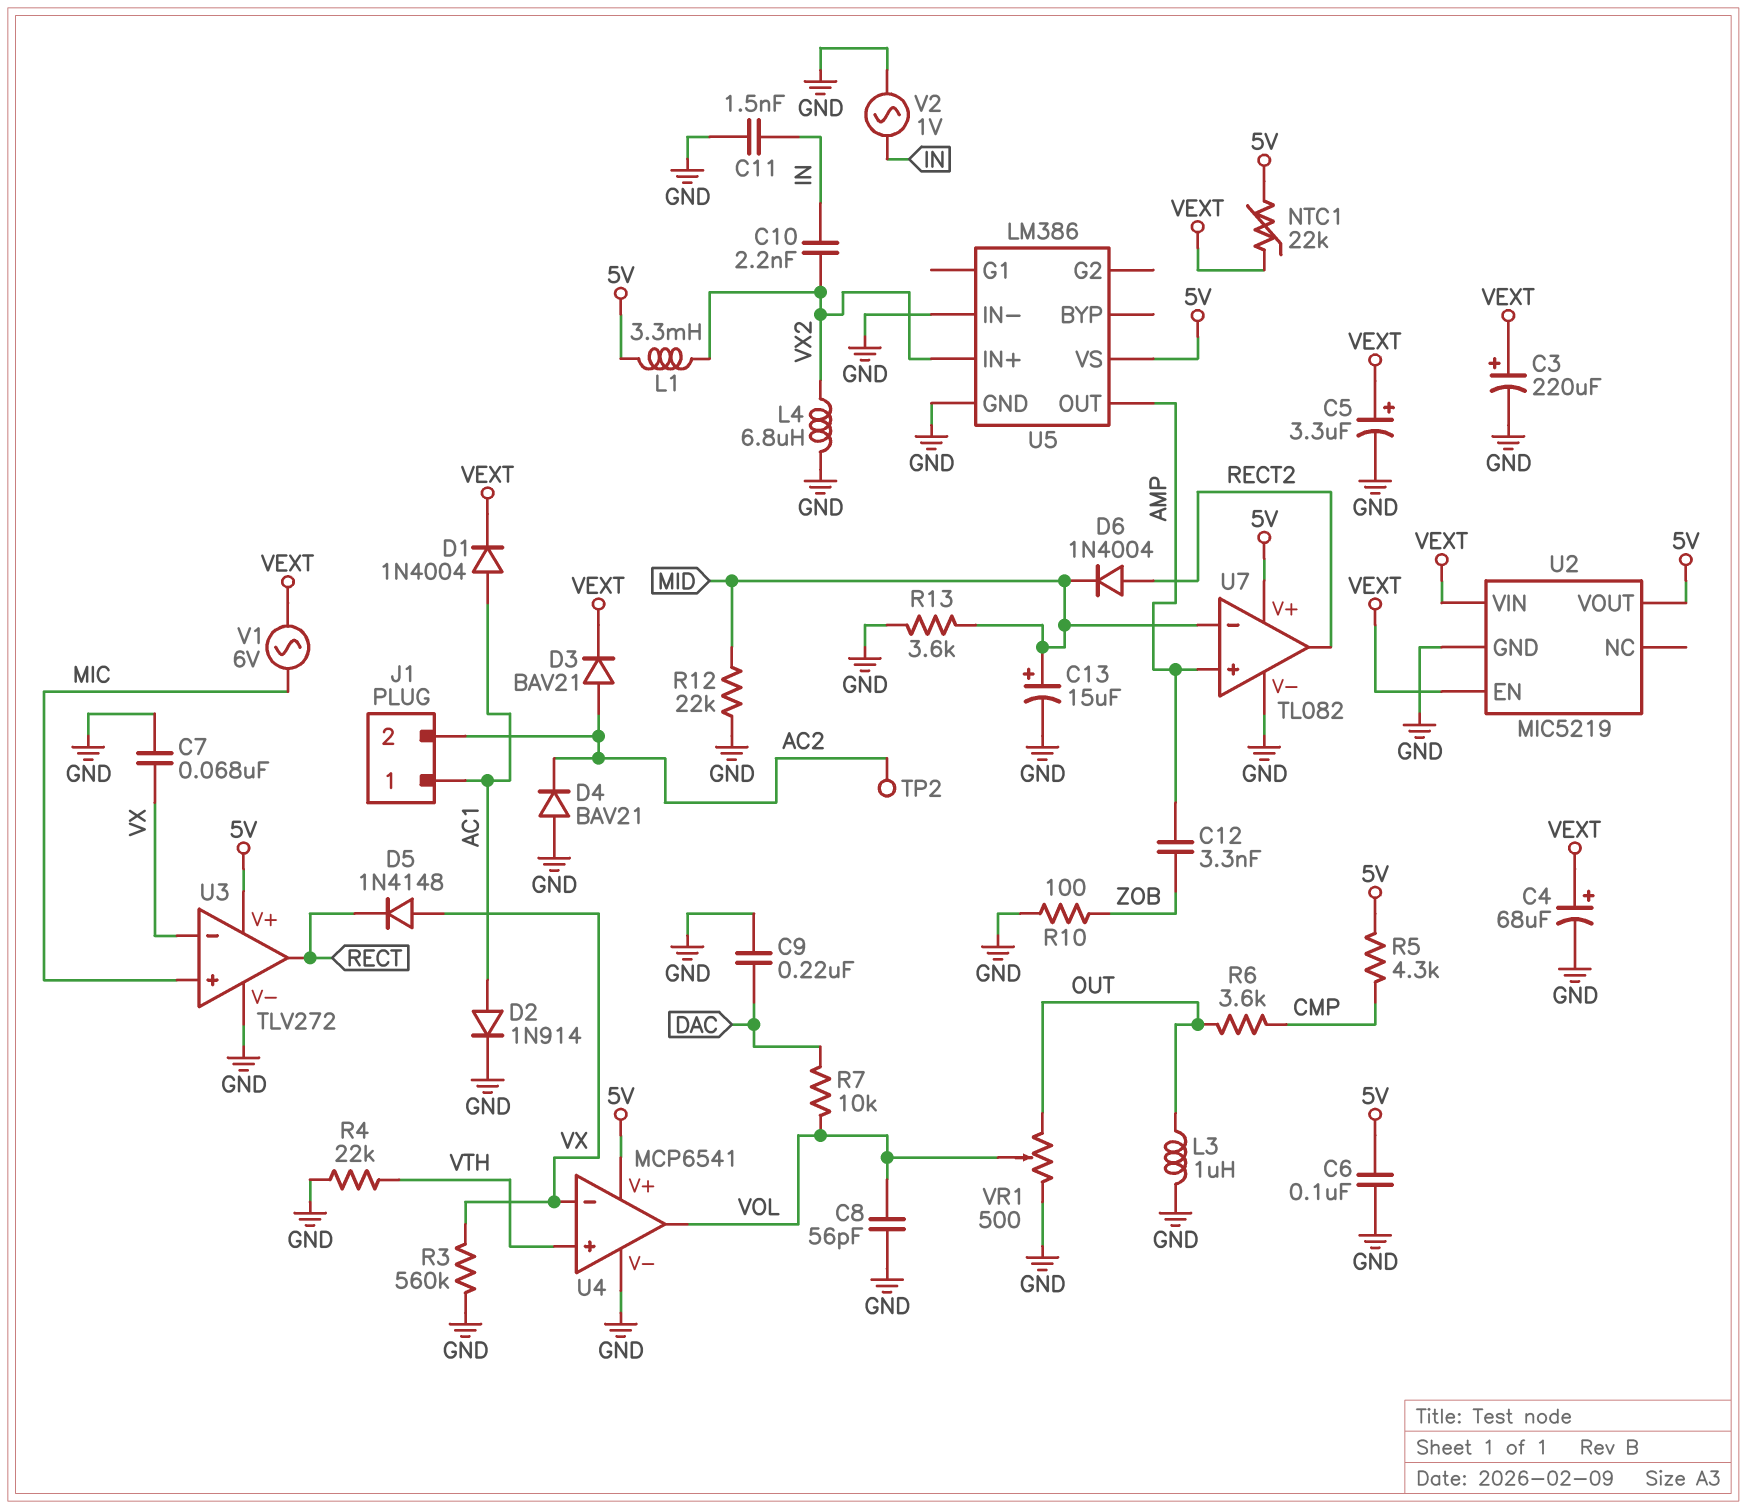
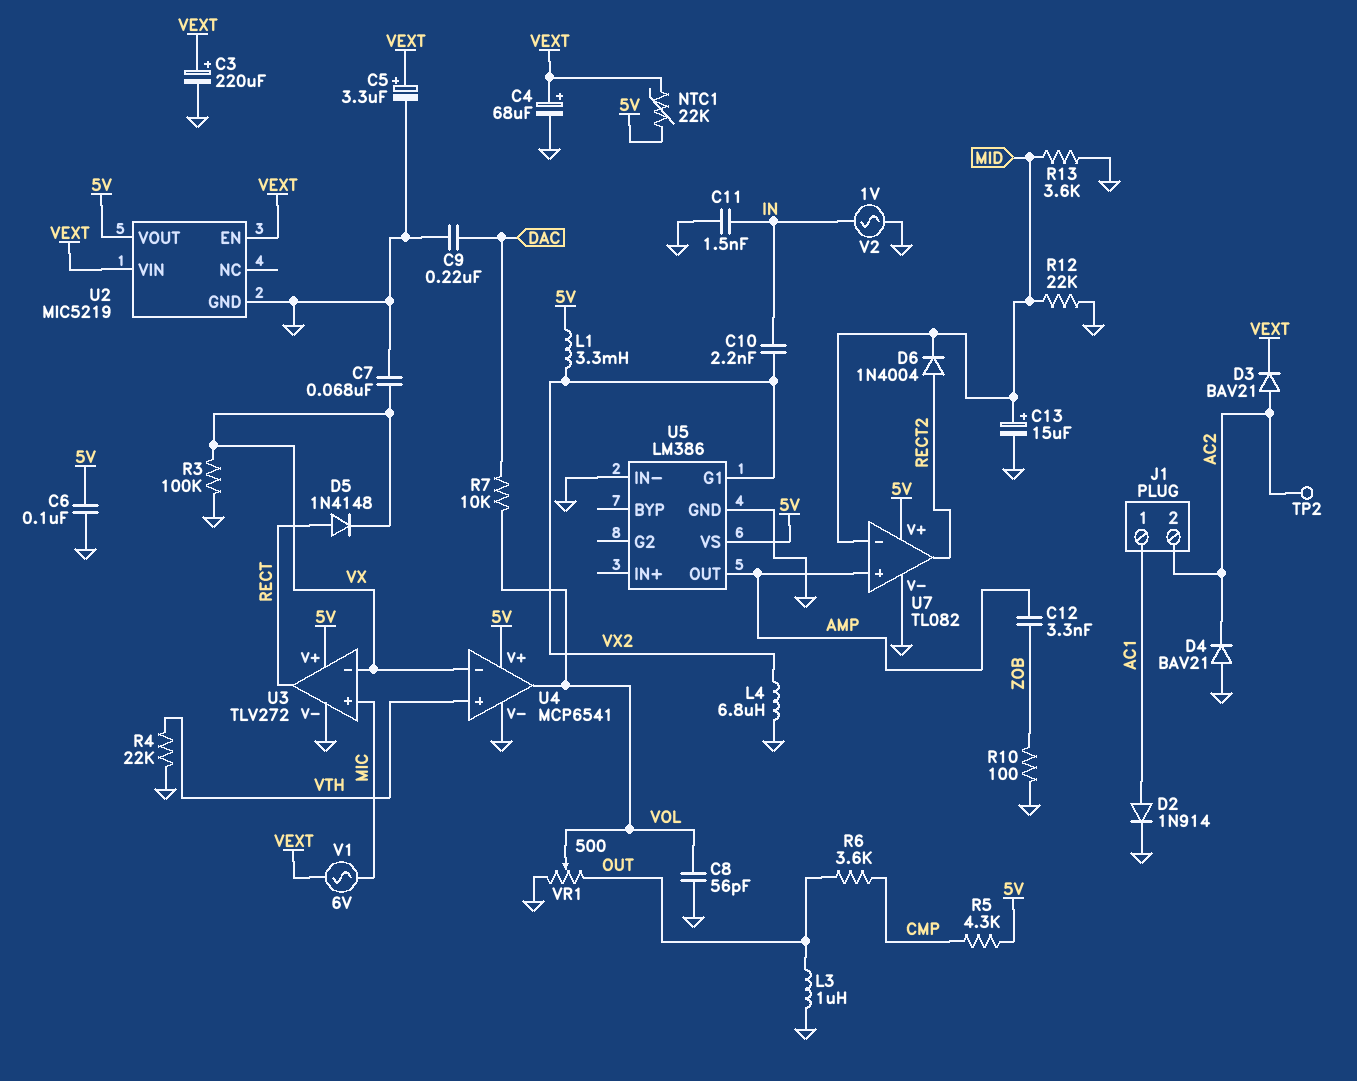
D1: diode 1N4004 (A AC1, K VEXT) -> none
D5: diode 1N4148 (A VX, K RECT) -> diode 1N4148 (A RECT, K VX)
R3: 560k (GND, VX) -> 100k (GND, VX)
U5 pin G1: none -> VX2
U5 pin IN+: VX2 -> none

